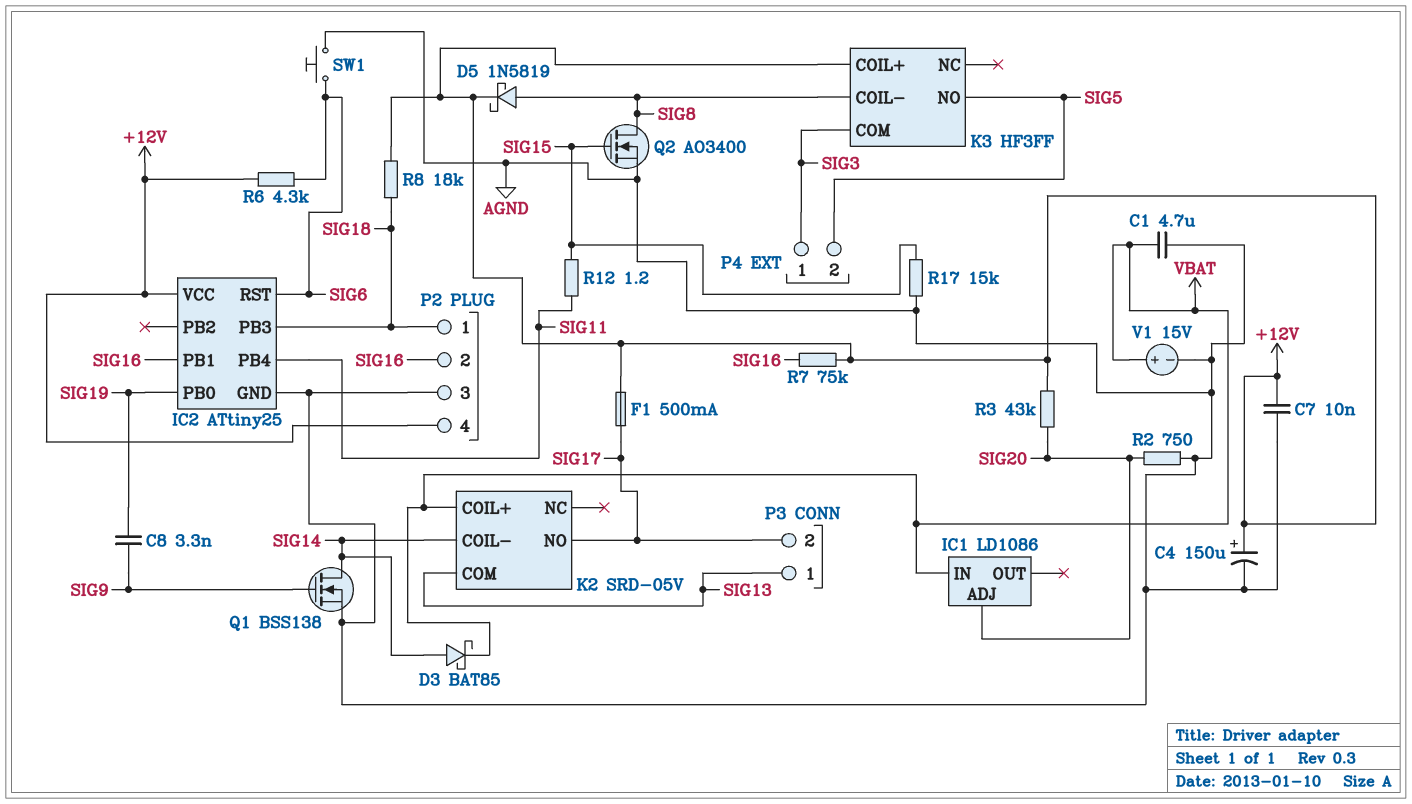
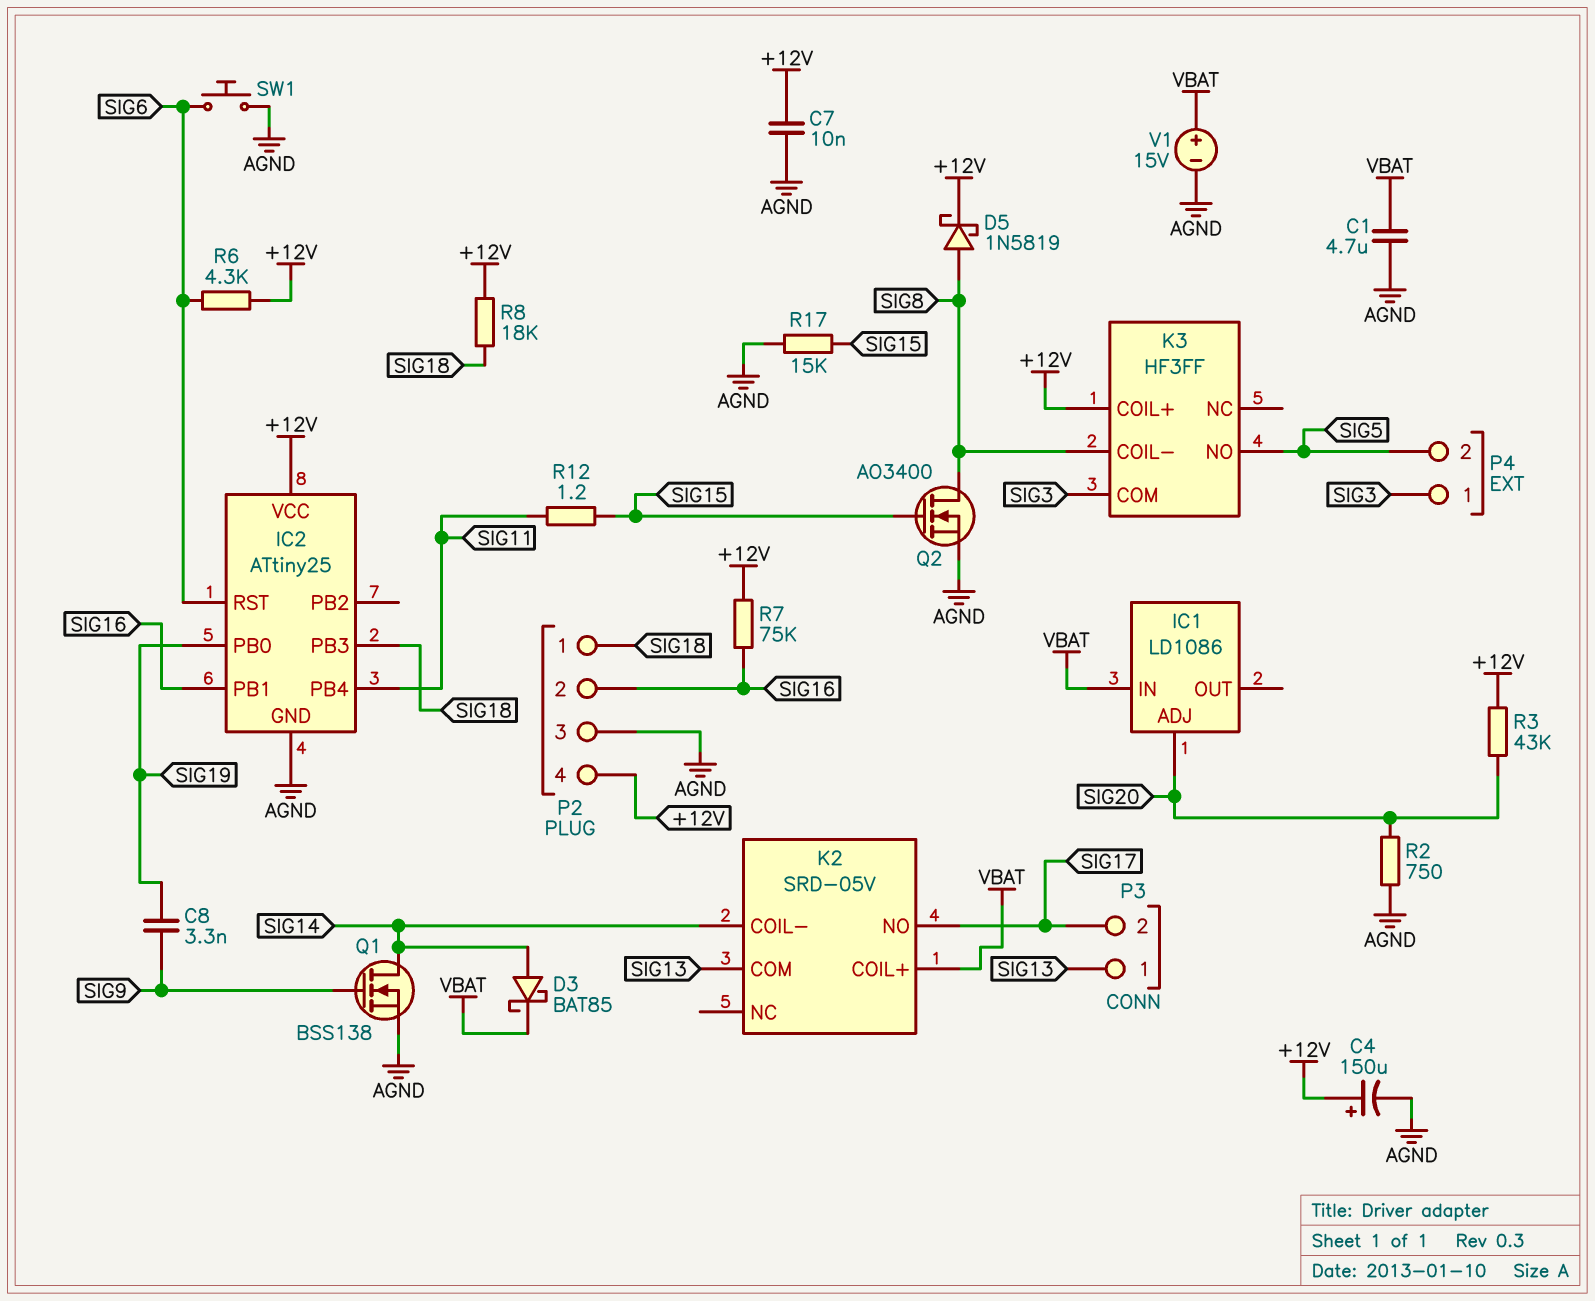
F1: 500mA (+12V, SIG17) -> none

